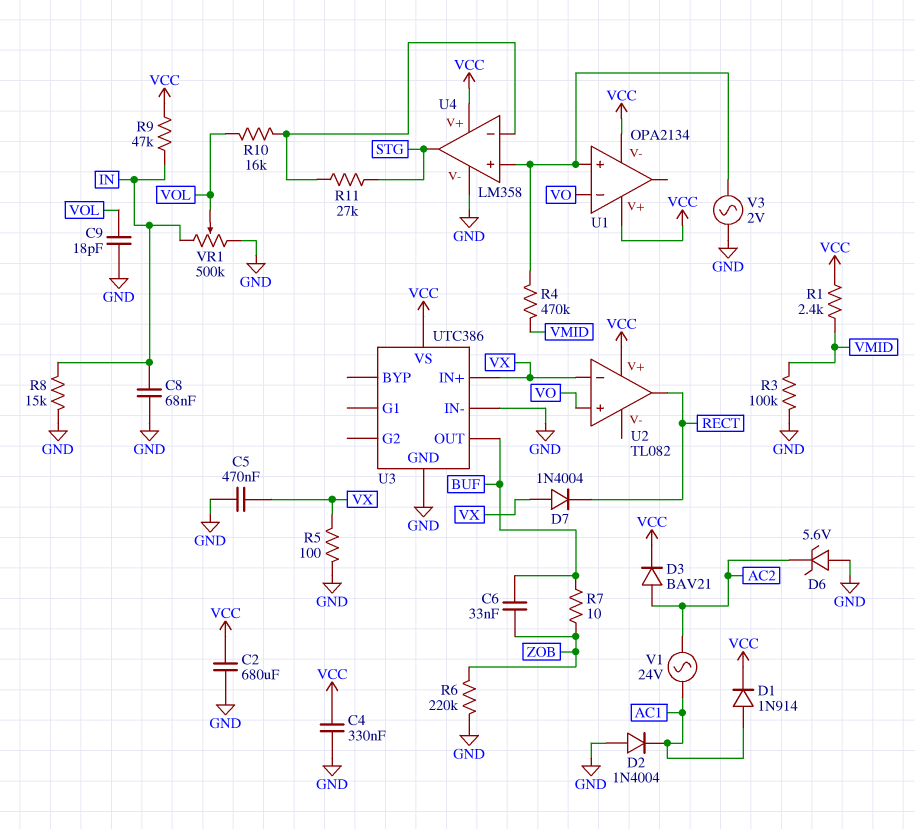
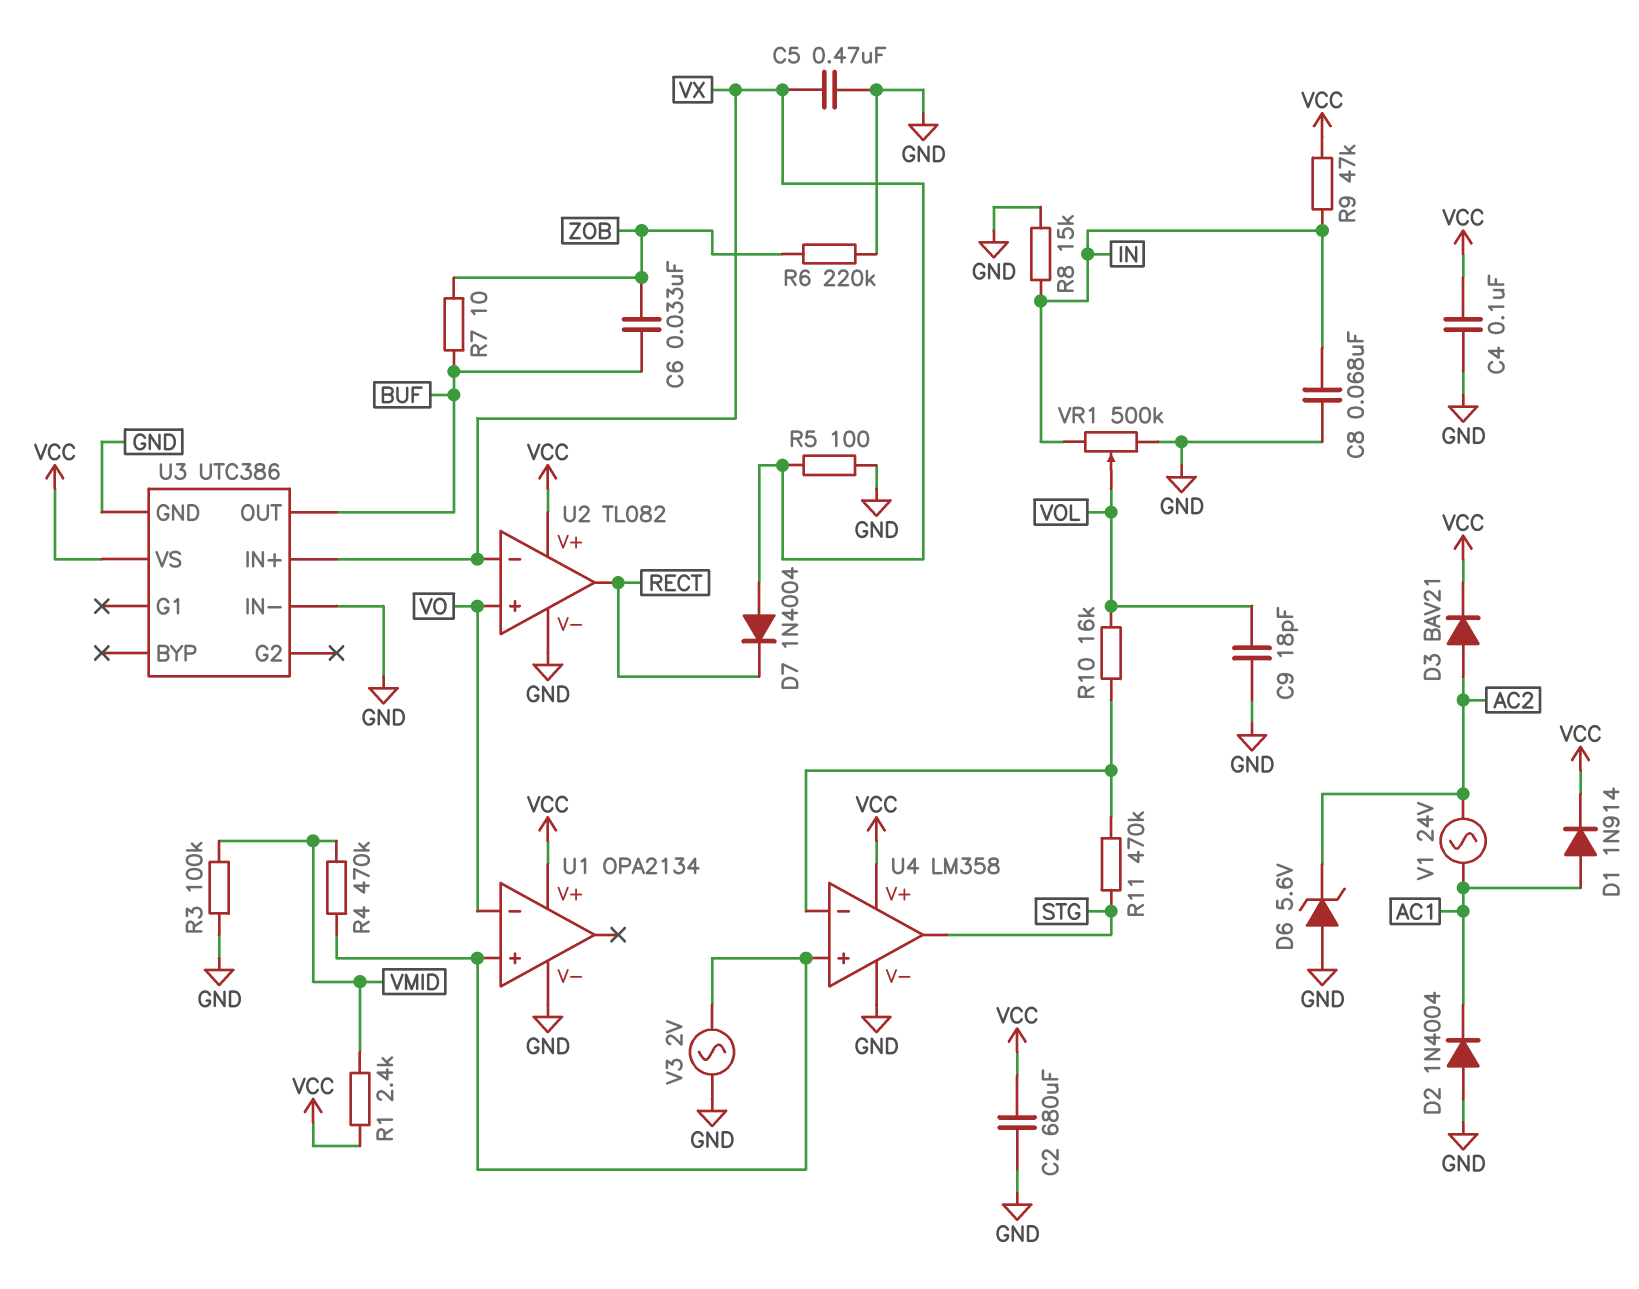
C4: 330nF (GND, VCC) -> 100nF (GND, VCC)
R11: 27k (STG, U4/in-) -> 470k (STG, U4/in-)
U1 pin V-: VCC -> GND
U2 pin V-: none -> GND

